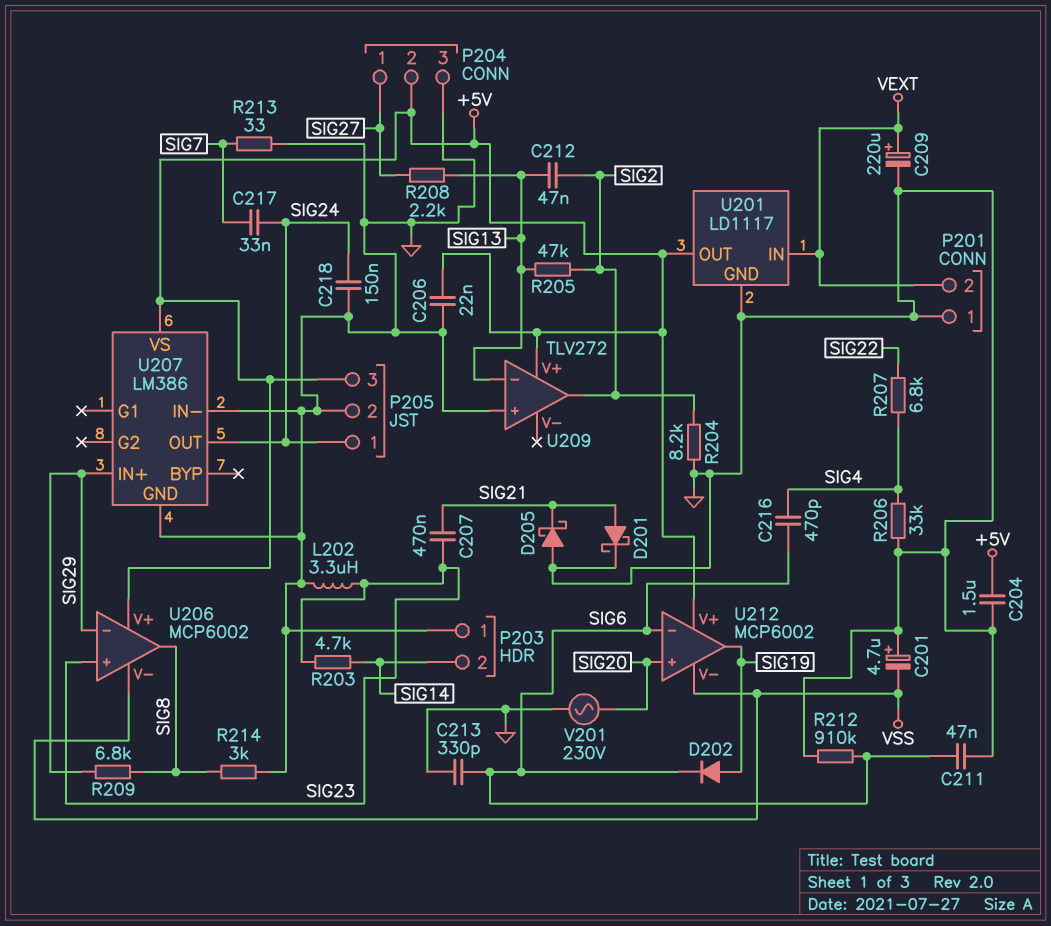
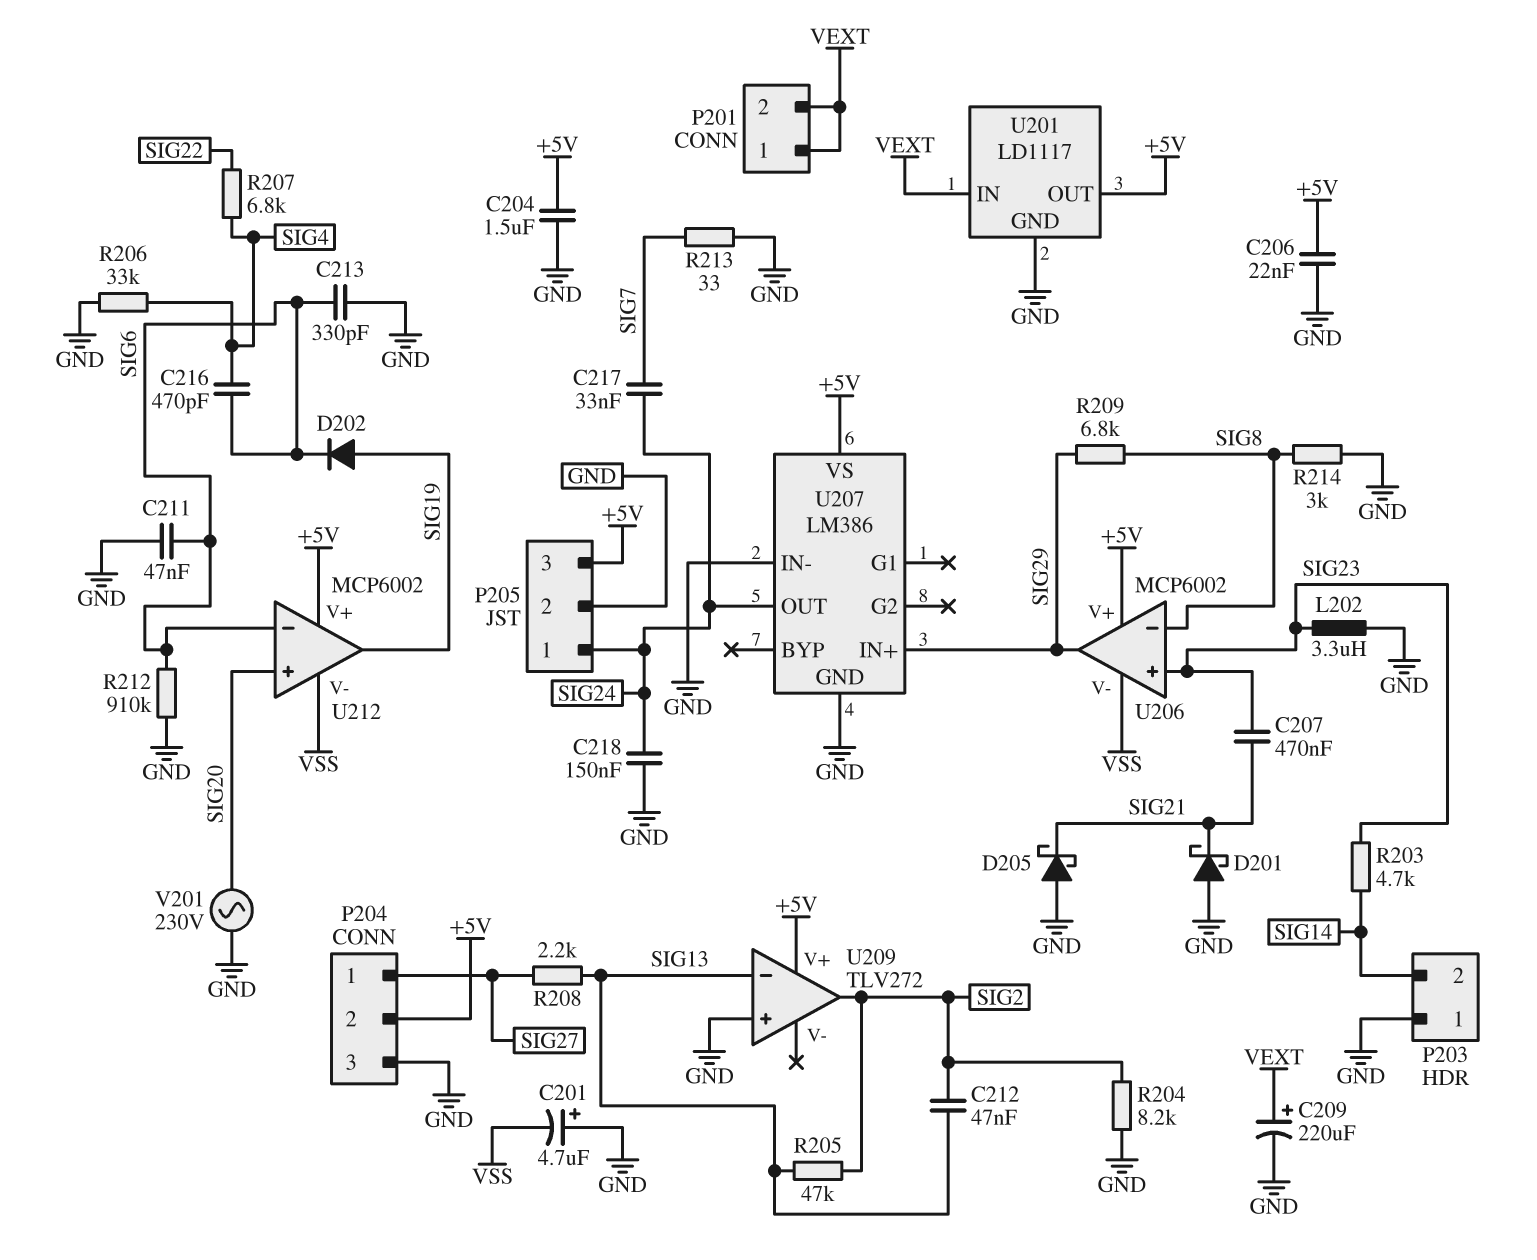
D201: schottky (A SIG21, K GND) -> schottky (A GND, K SIG21)
P201 pin 1: GND -> VEXT
U206 pin in-: SIG29 -> SIG8
U206 pin out: SIG8 -> SIG29

